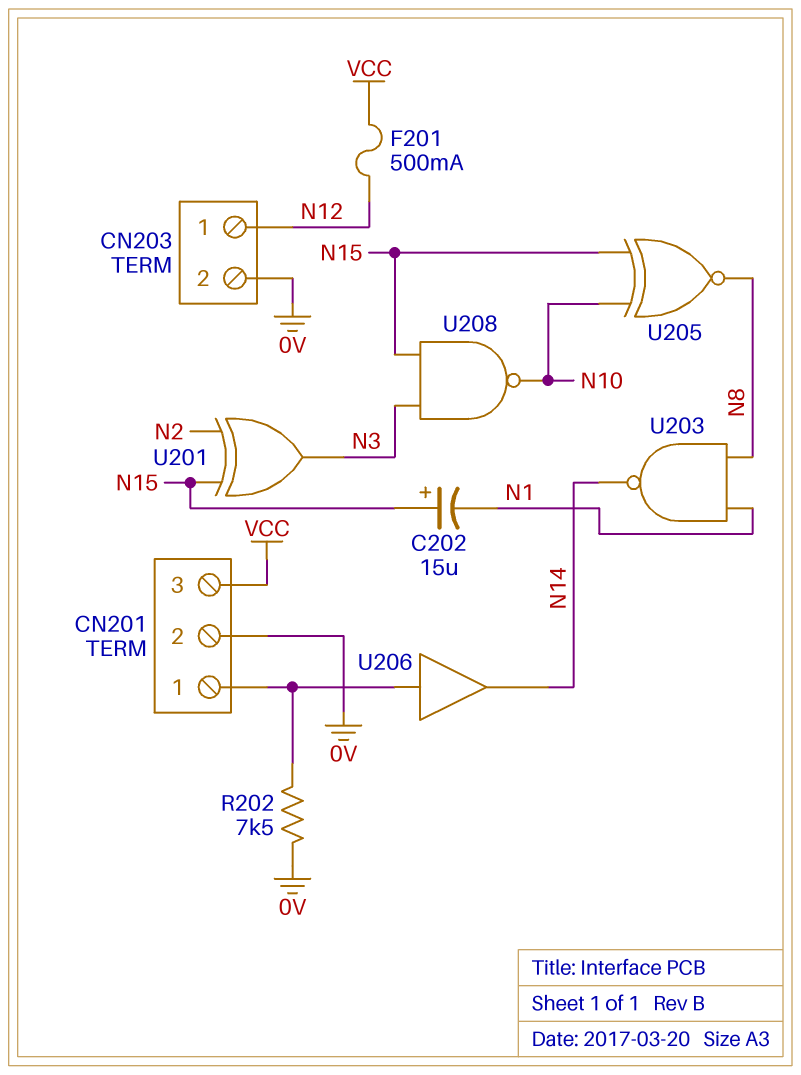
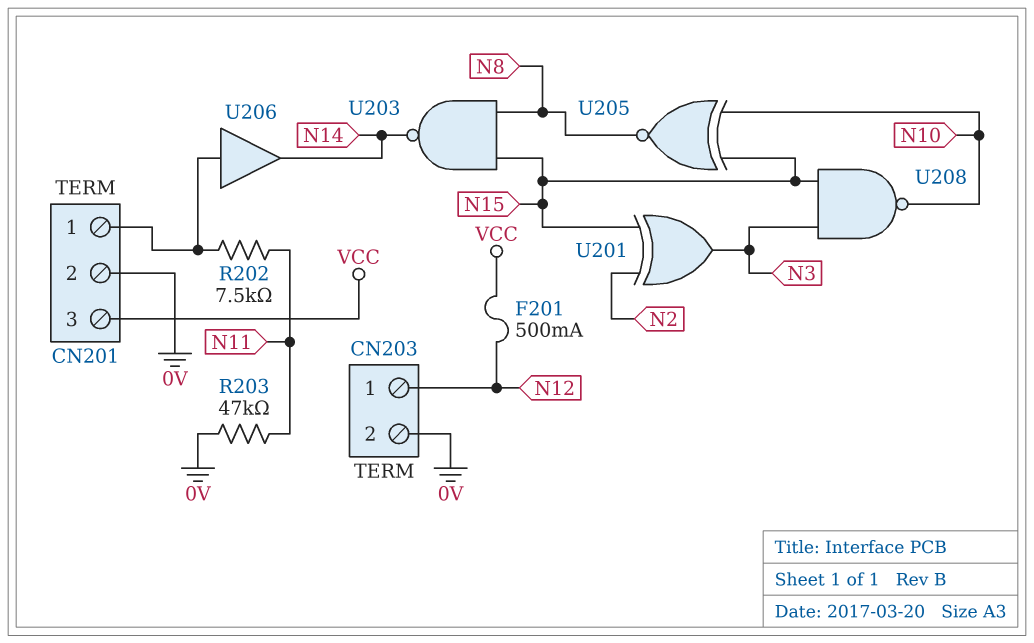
C202: 15uF (plus N15, minus N1) -> none
R202: 7.5k (0V, CN201/1) -> 7.5k (CN201/1, N11)
R203: none -> 47k (0V, N11)
U203: NAND (in N1, in N8, out N14) -> NAND (in N8, in N15, out N14)

